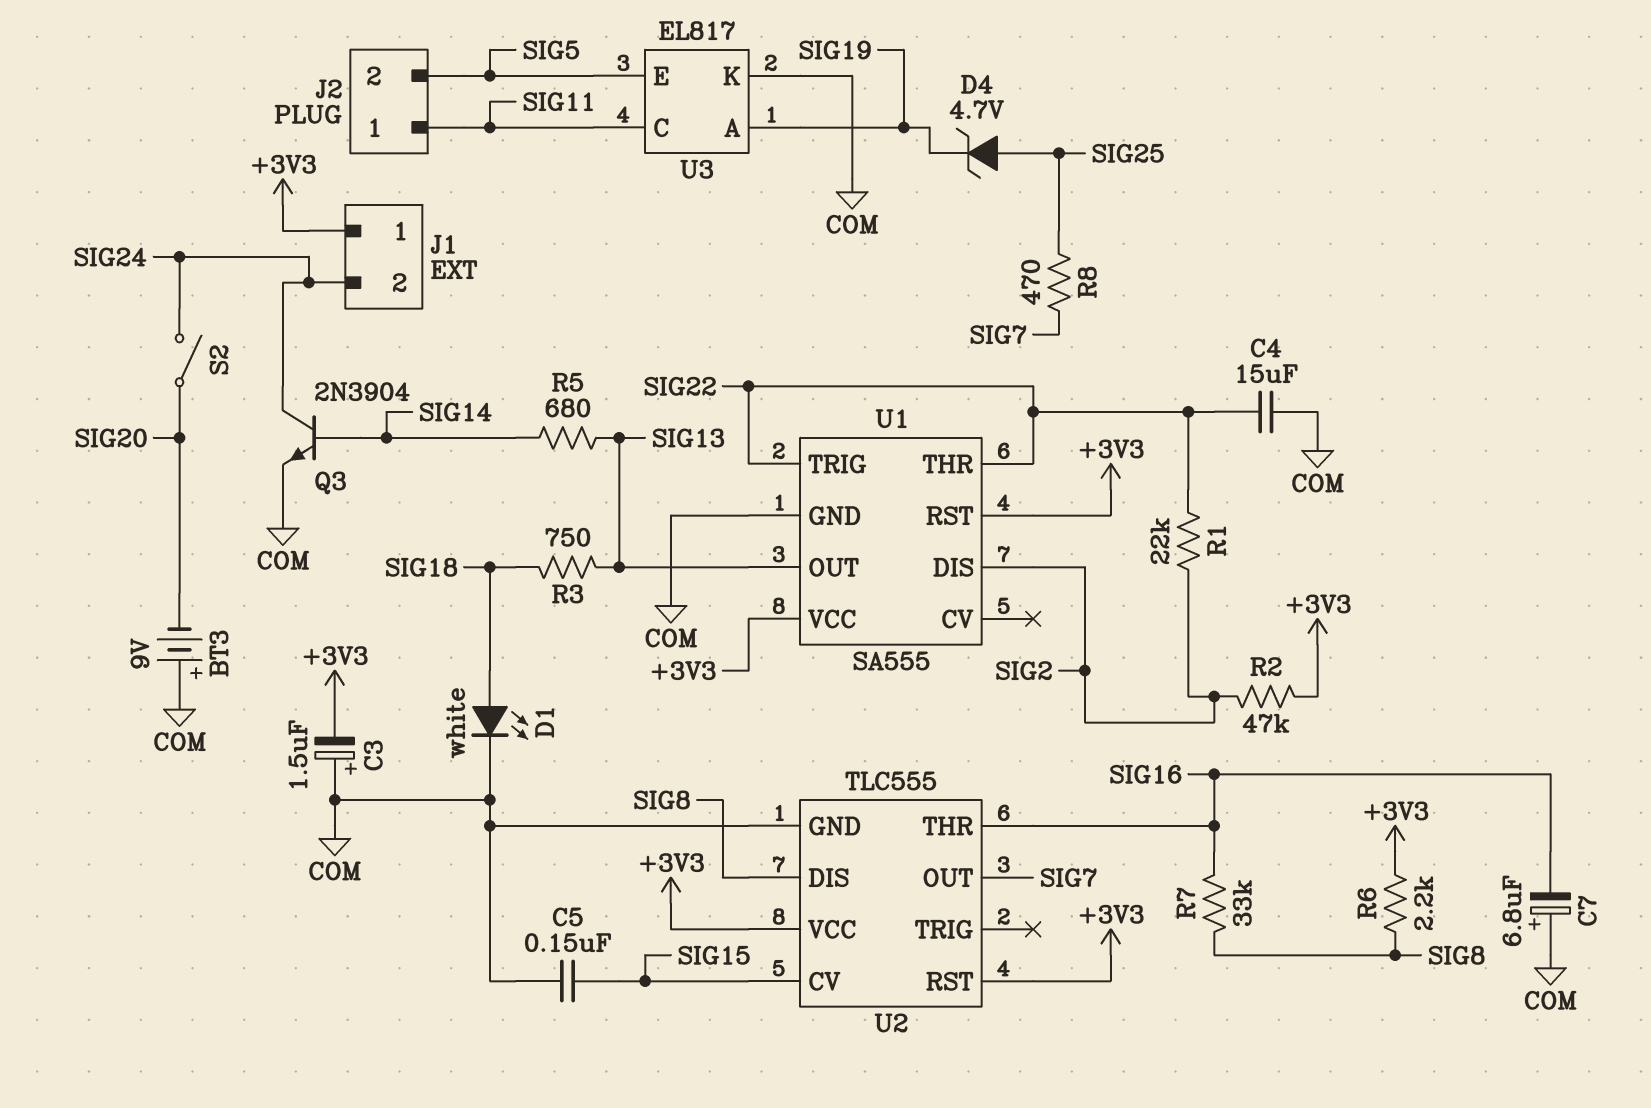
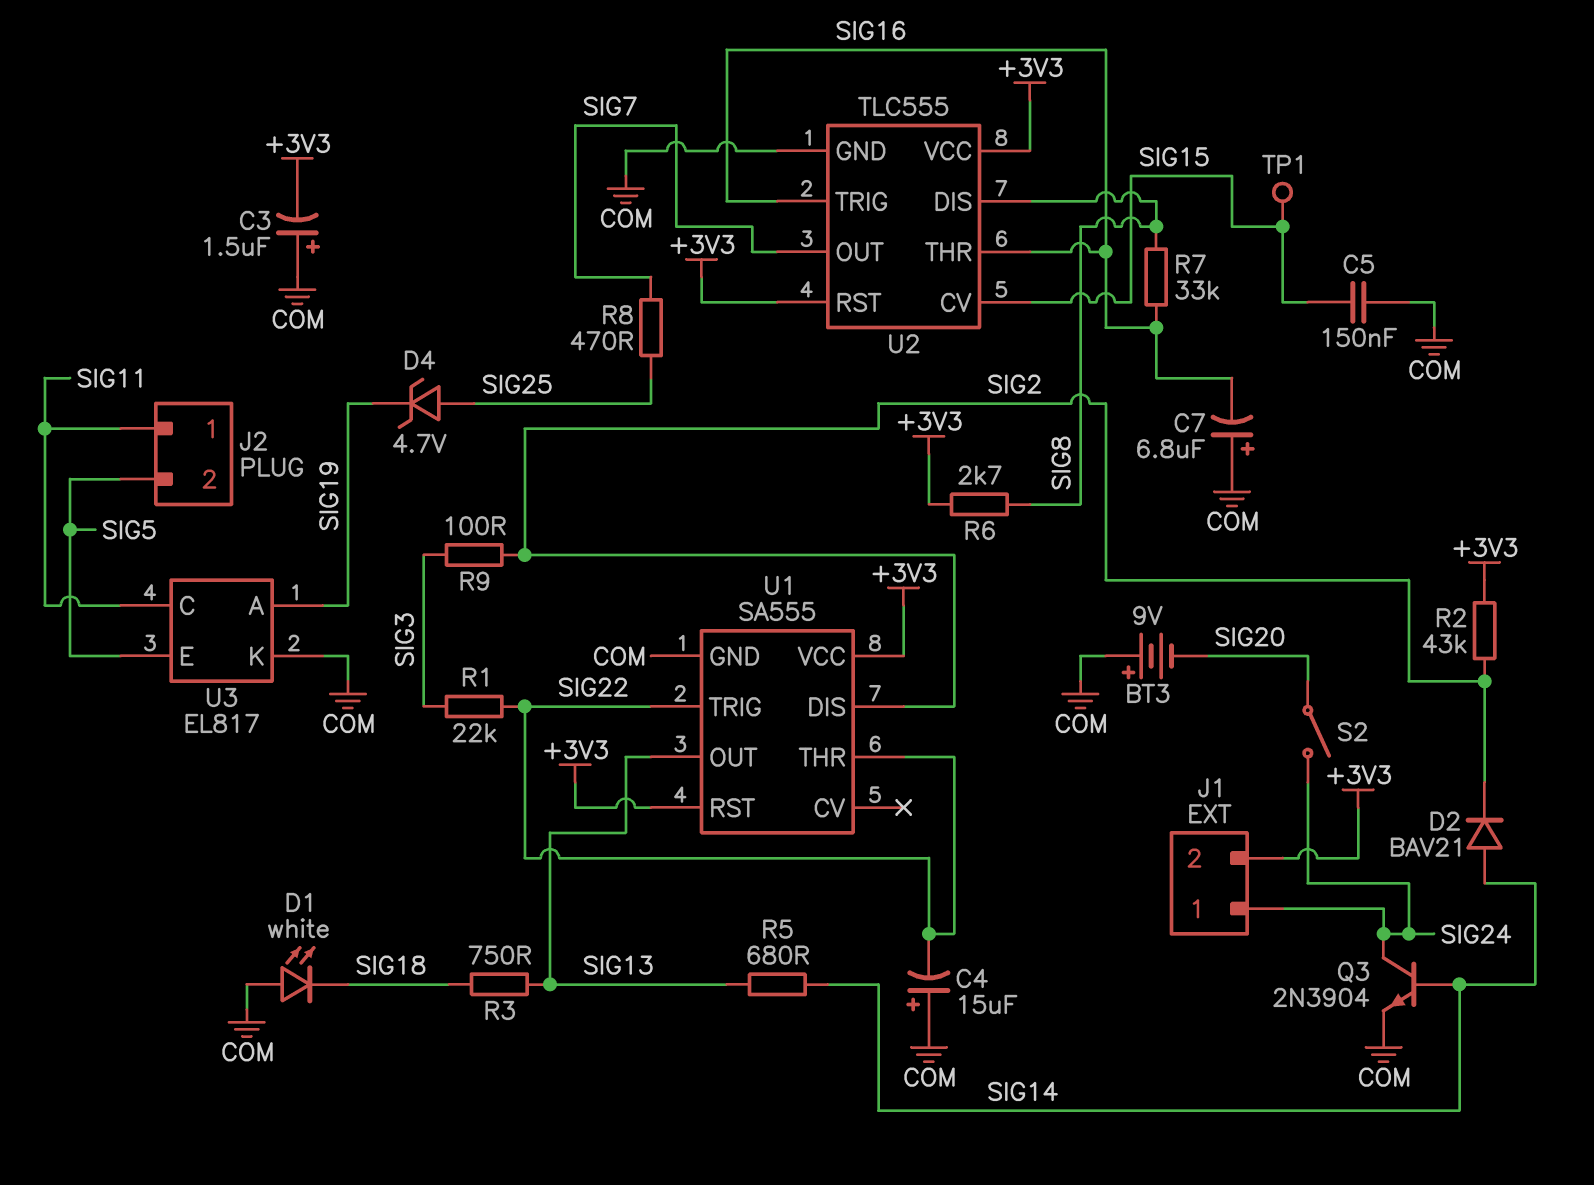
C4: 15uF (COM, SIG22) -> 15uF (plus COM, minus SIG22)
D1: LED white (A SIG18, K COM) -> LED white (A COM, K SIG18)
D2: none -> diode BAV21 (A SIG14, K SIG2)
J1 pin 1: +3V3 -> SIG24
J1 pin 2: SIG24 -> +3V3
R1: 22k (SIG2, SIG22) -> 22k (SIG3, SIG22)
R2: 47k (+3V3, SIG2) -> 43k (+3V3, SIG2)
R6: 2.2k (+3V3, SIG8) -> 2.7k (+3V3, SIG8)
R9: none -> 100 (SIG2, SIG3)
TP1: none -> test point (SIG15)
U2 pin TRIG: none -> SIG16

